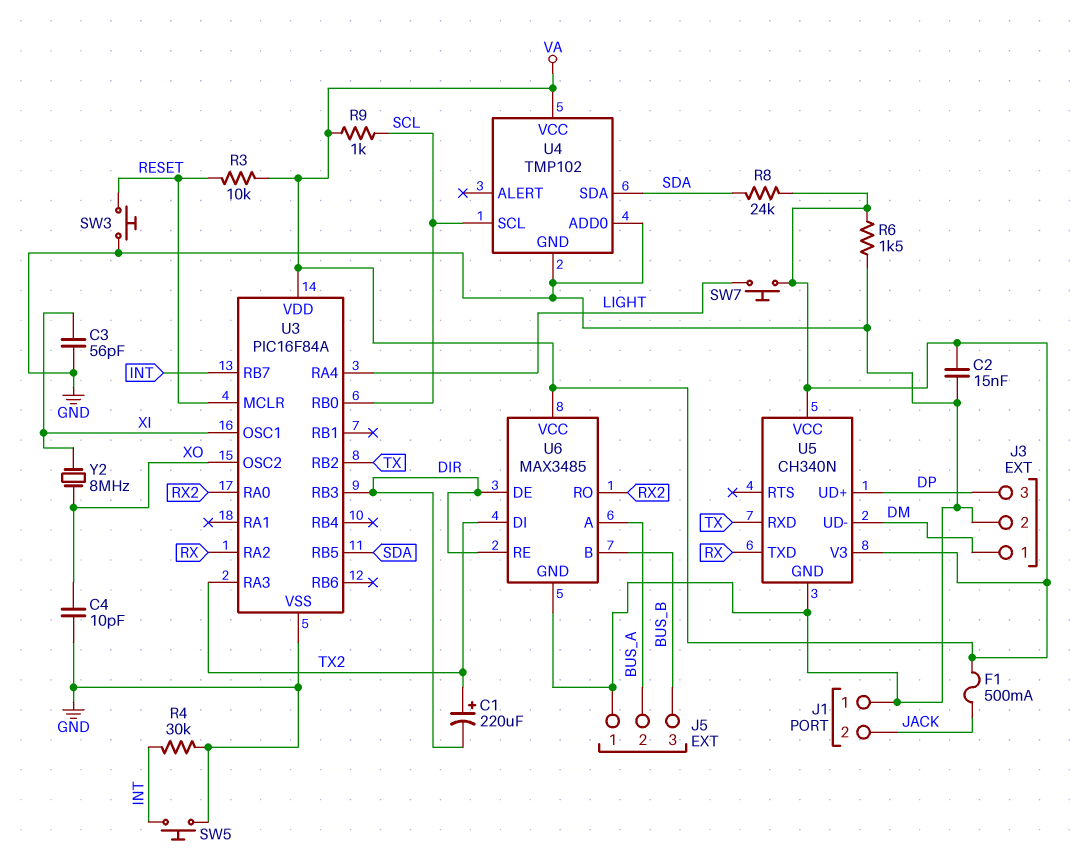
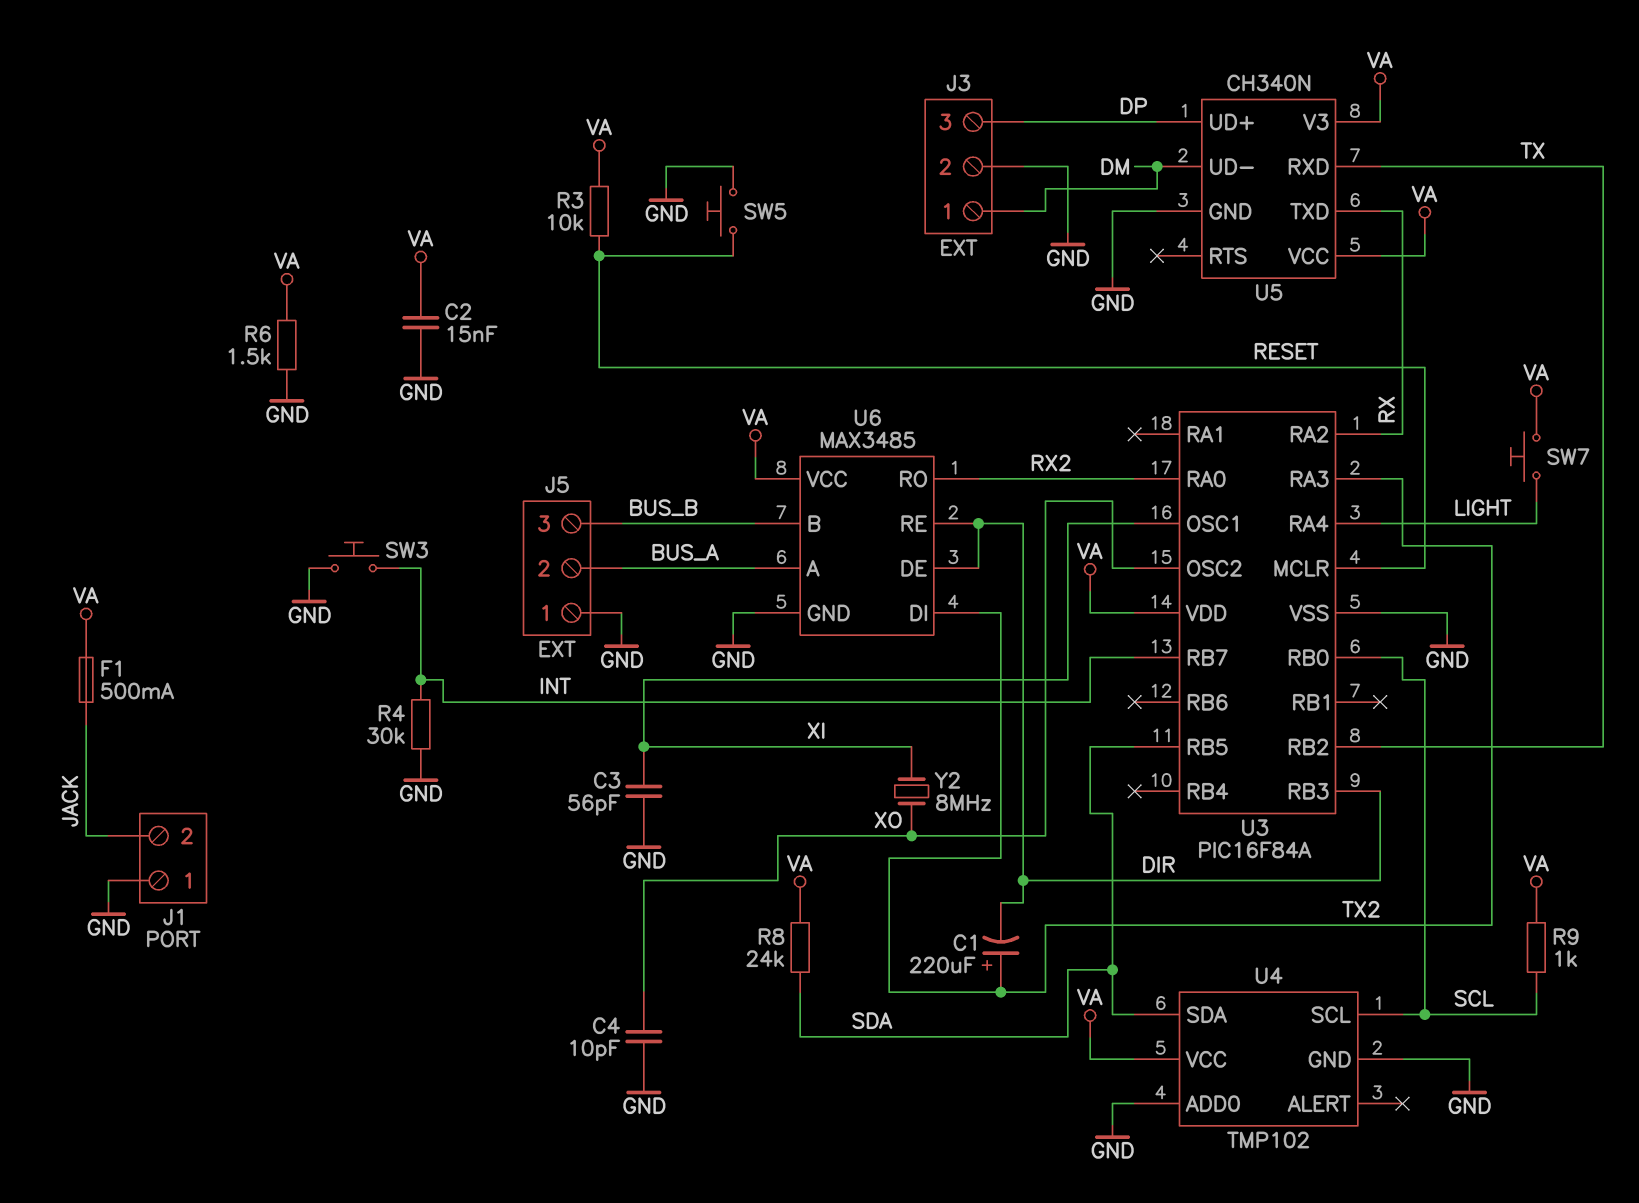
SW3: button (GND, RESET) -> button (GND, INT)
SW5: button (GND, INT) -> button (GND, RESET)

